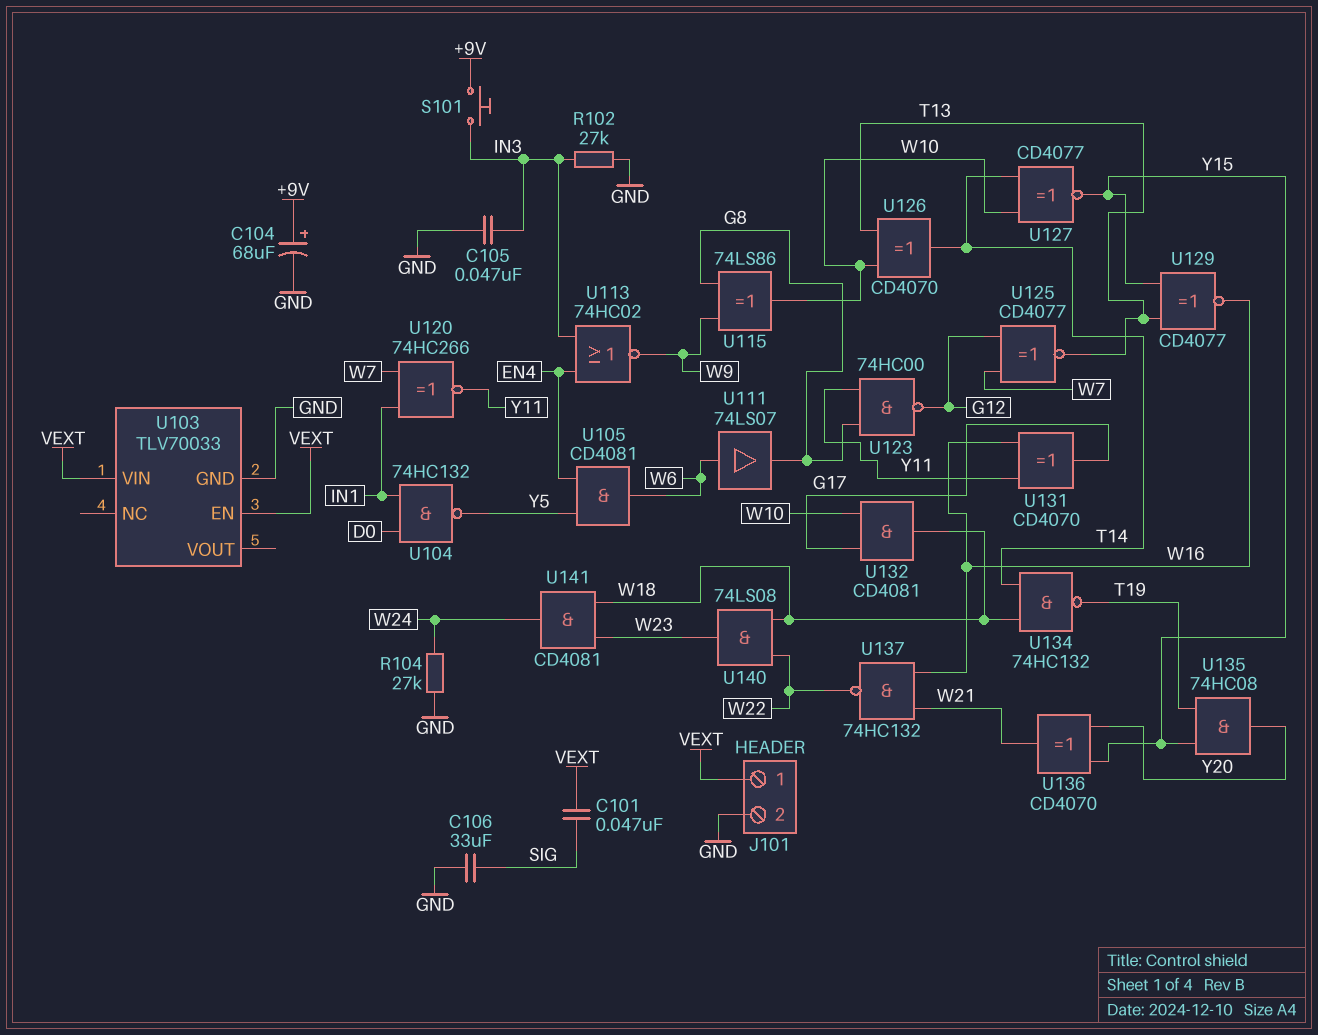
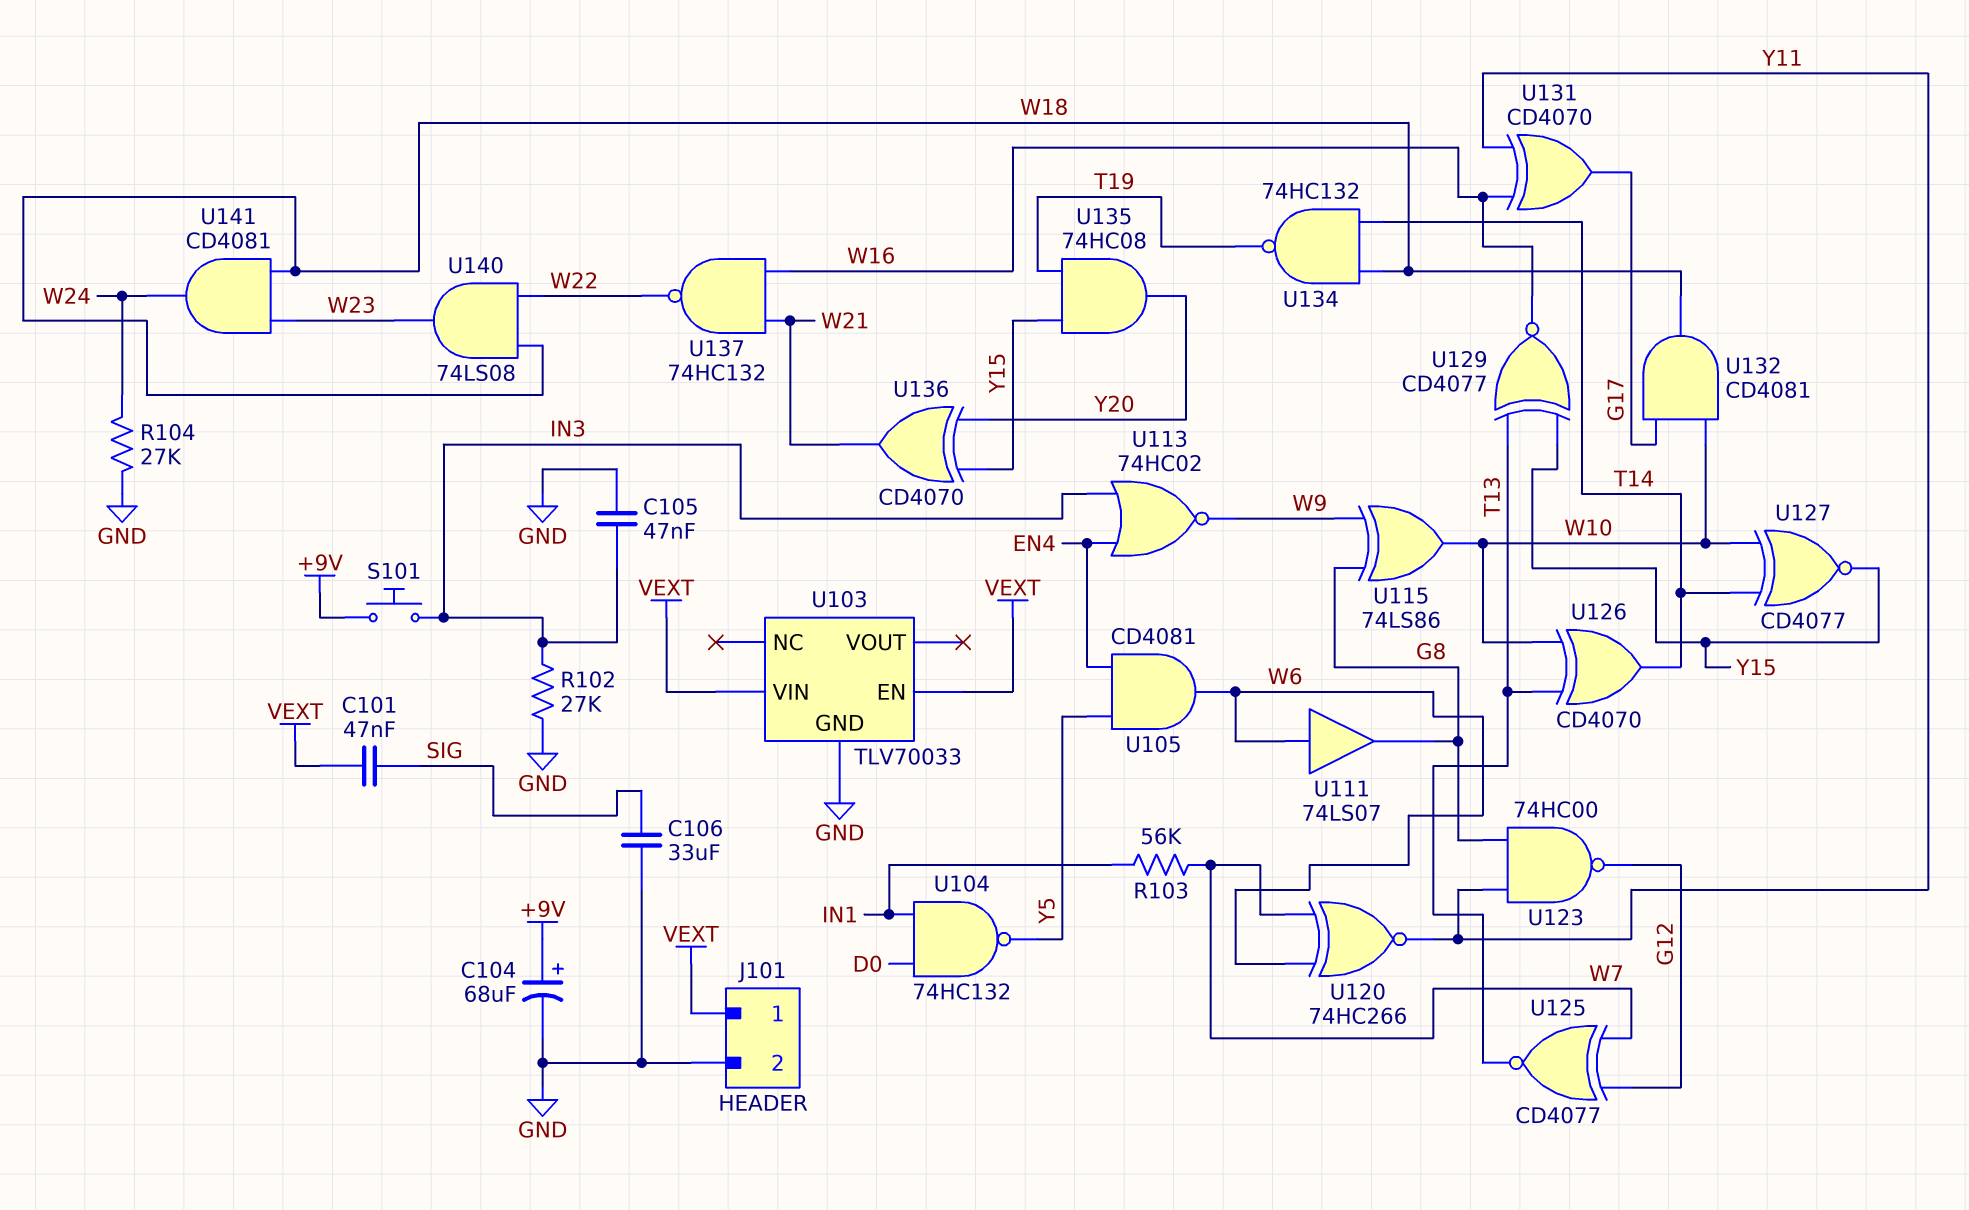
R103: none -> 56k (IN1, W7)
U120: XNOR 74HC266 (in IN1, in W7, out Y11) -> XNOR 74HC266 (in W6, in W7, out Y11)

